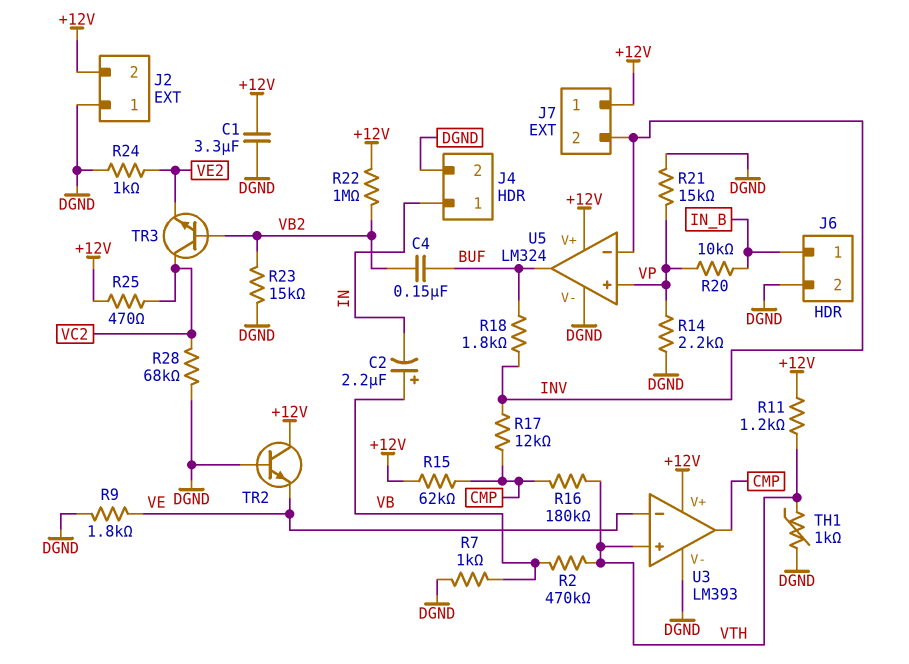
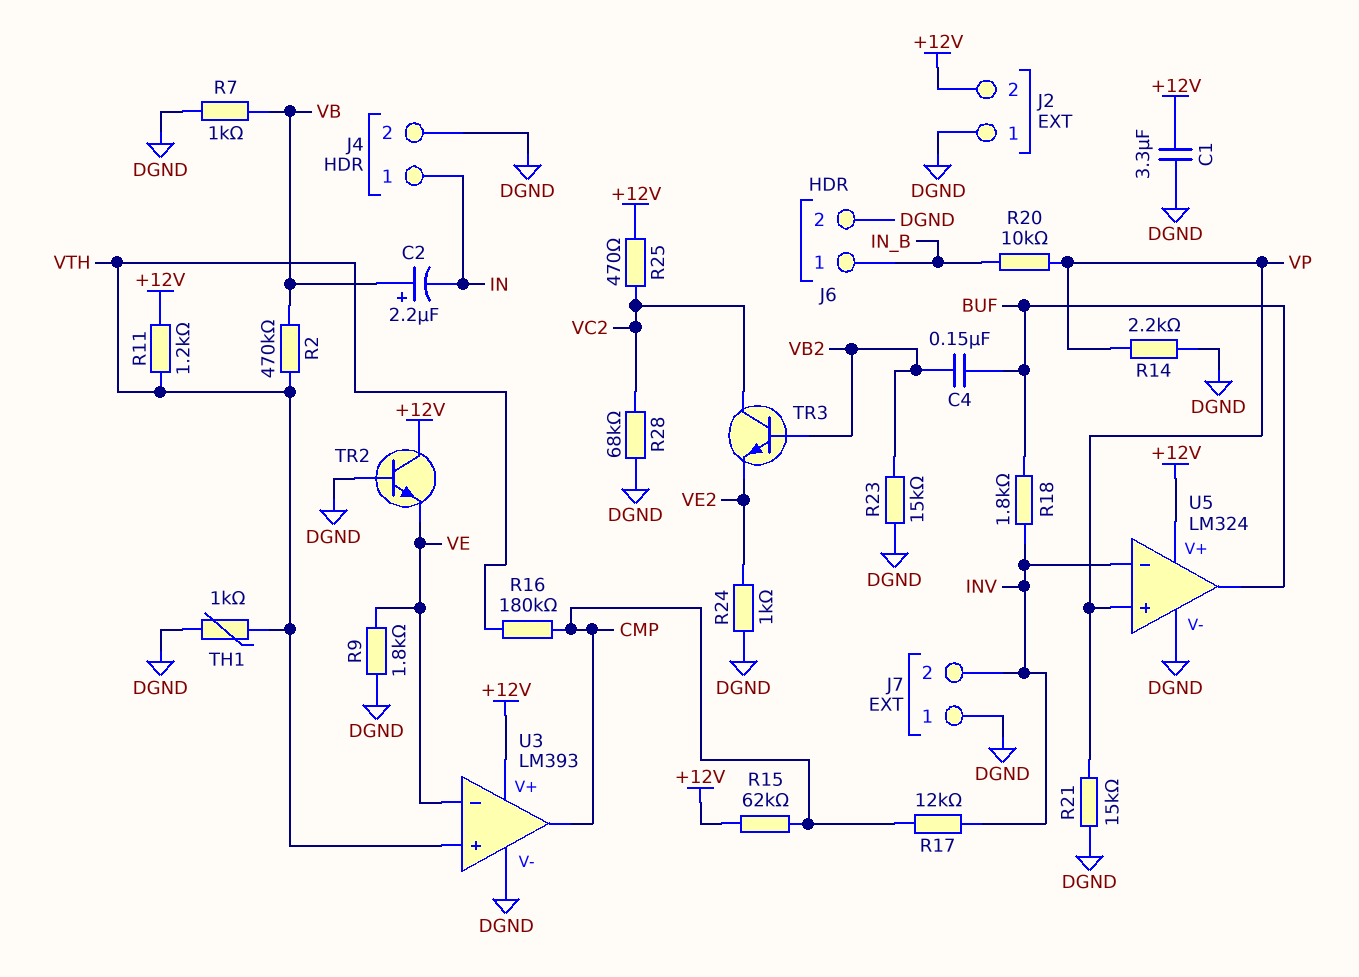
J7 pin 1: +12V -> DGND
R22: 1M (+12V, VB2) -> none

